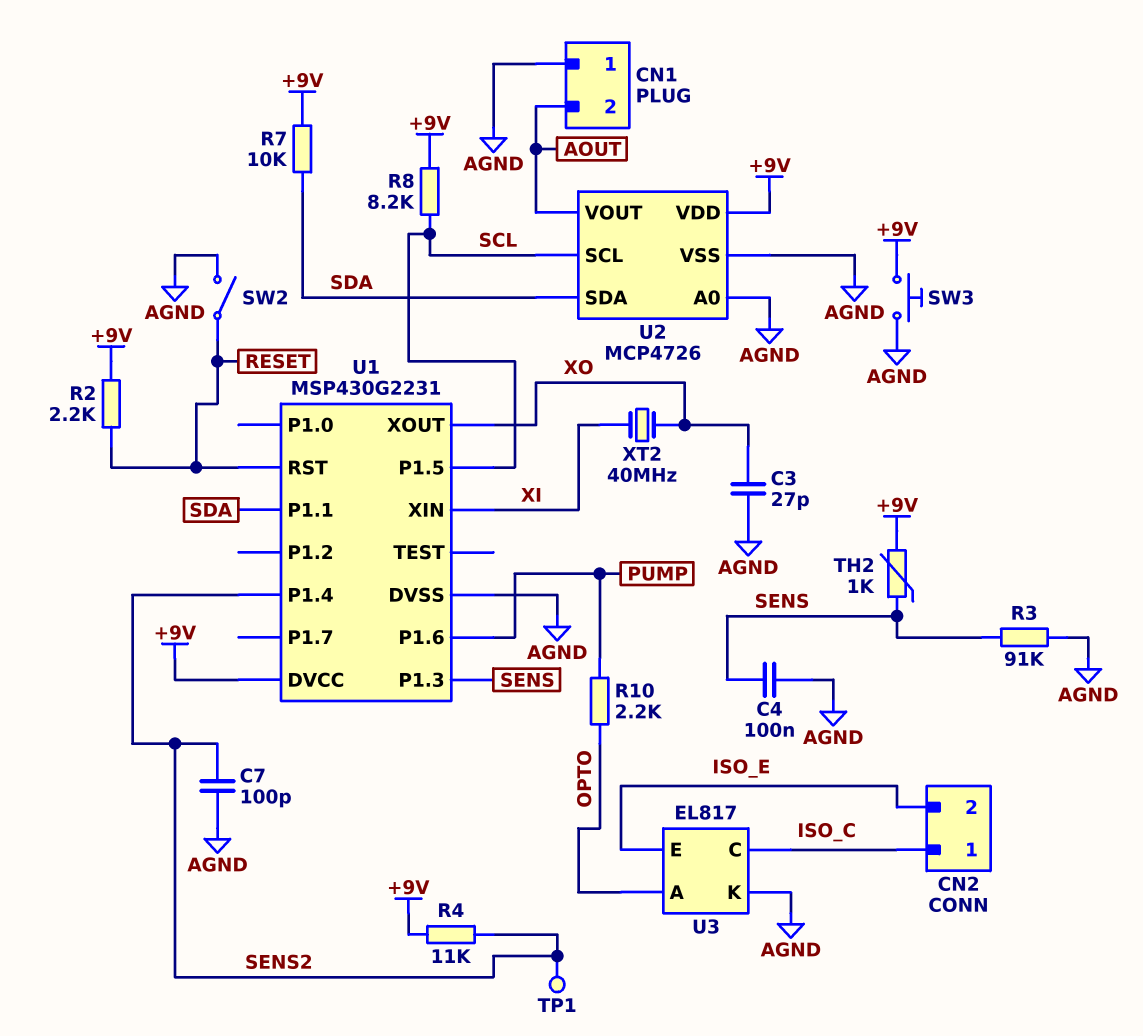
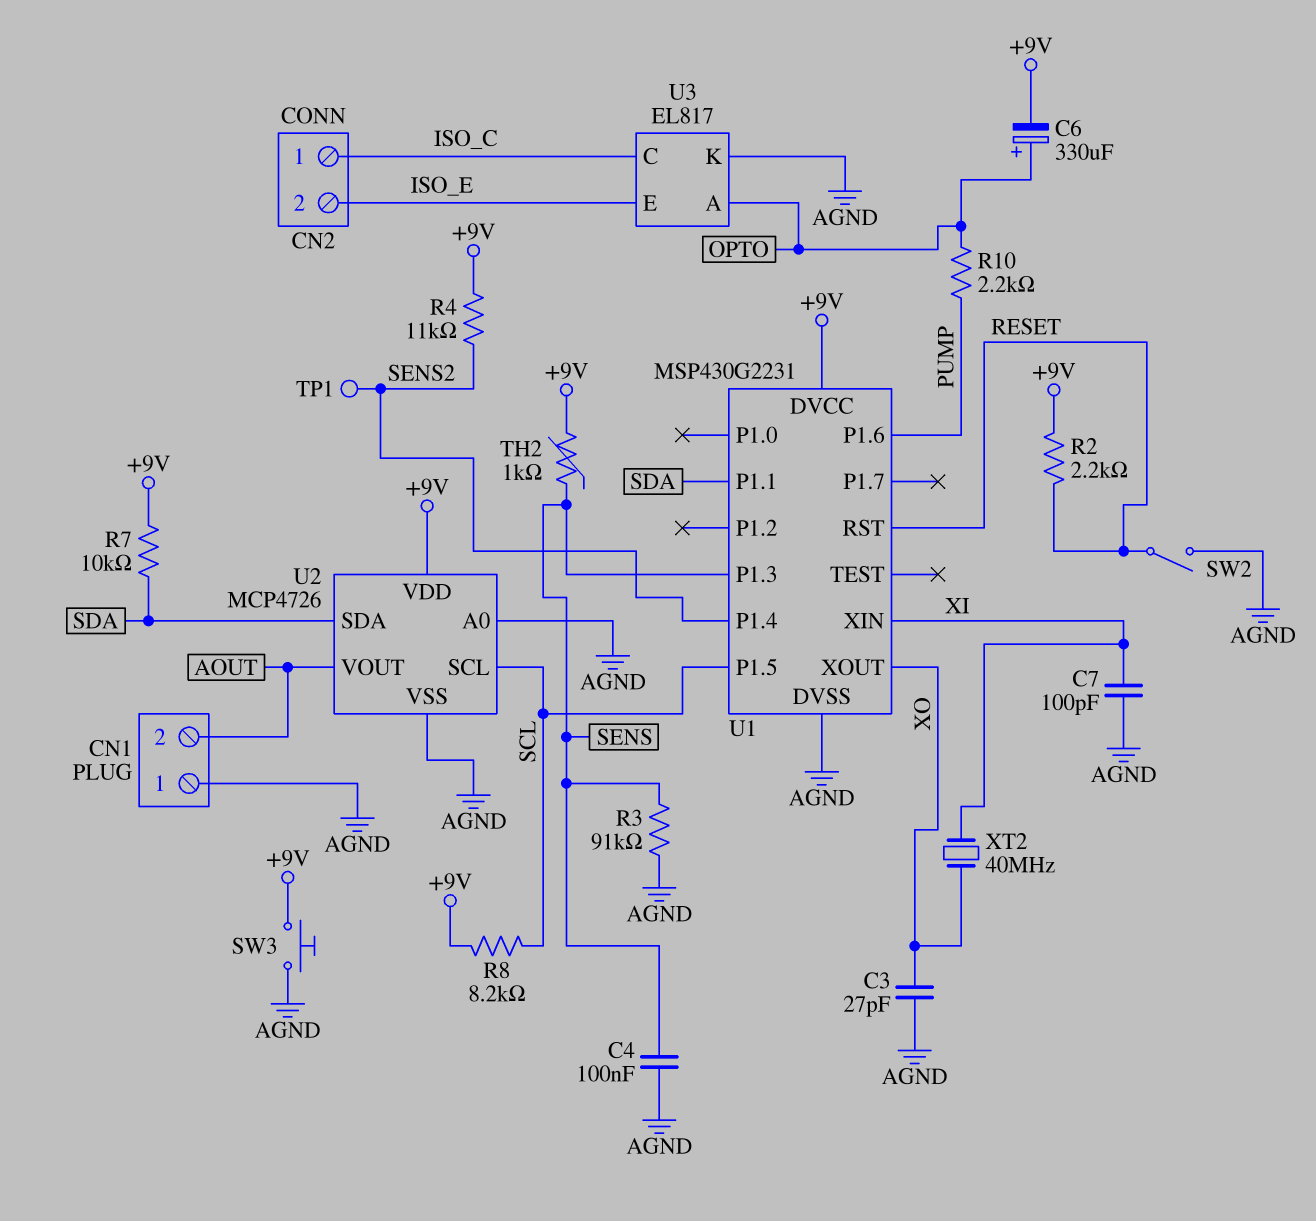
C6: none -> 330uF (plus OPTO, minus +9V)
C7: 100pF (AGND, SENS2) -> 100pF (AGND, XI)

